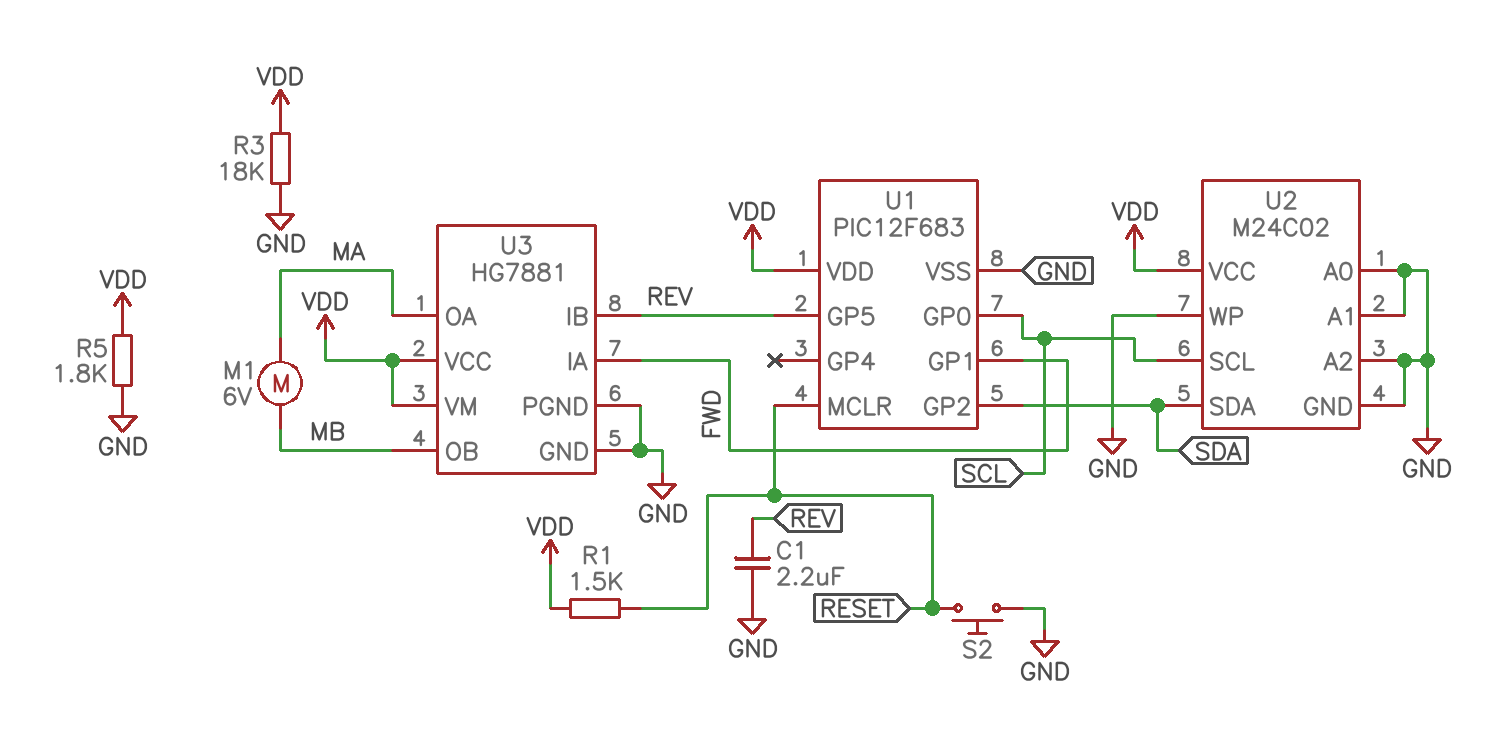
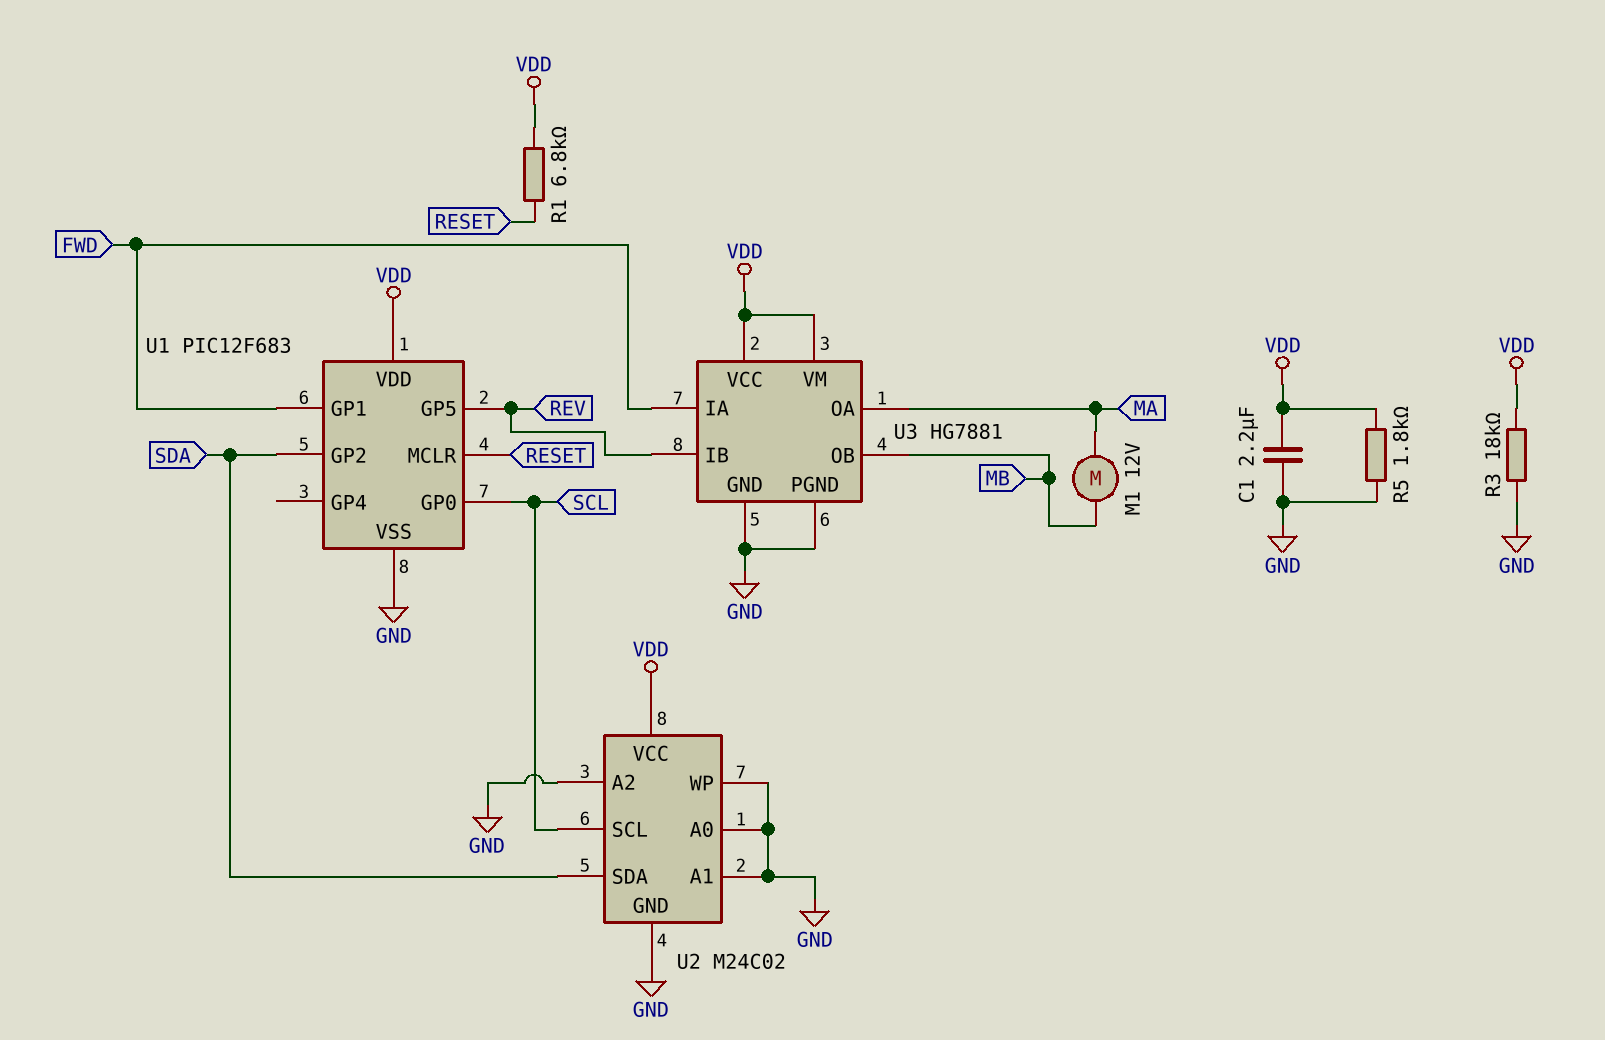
C1: 2.2uF (GND, REV) -> 2.2uF (GND, VDD)
M1: motor 6V (MA, MB) -> motor 12V (MA, MB)
R1: 1.5k (RESET, VDD) -> 6.8k (RESET, VDD)
S2: button (GND, RESET) -> none

